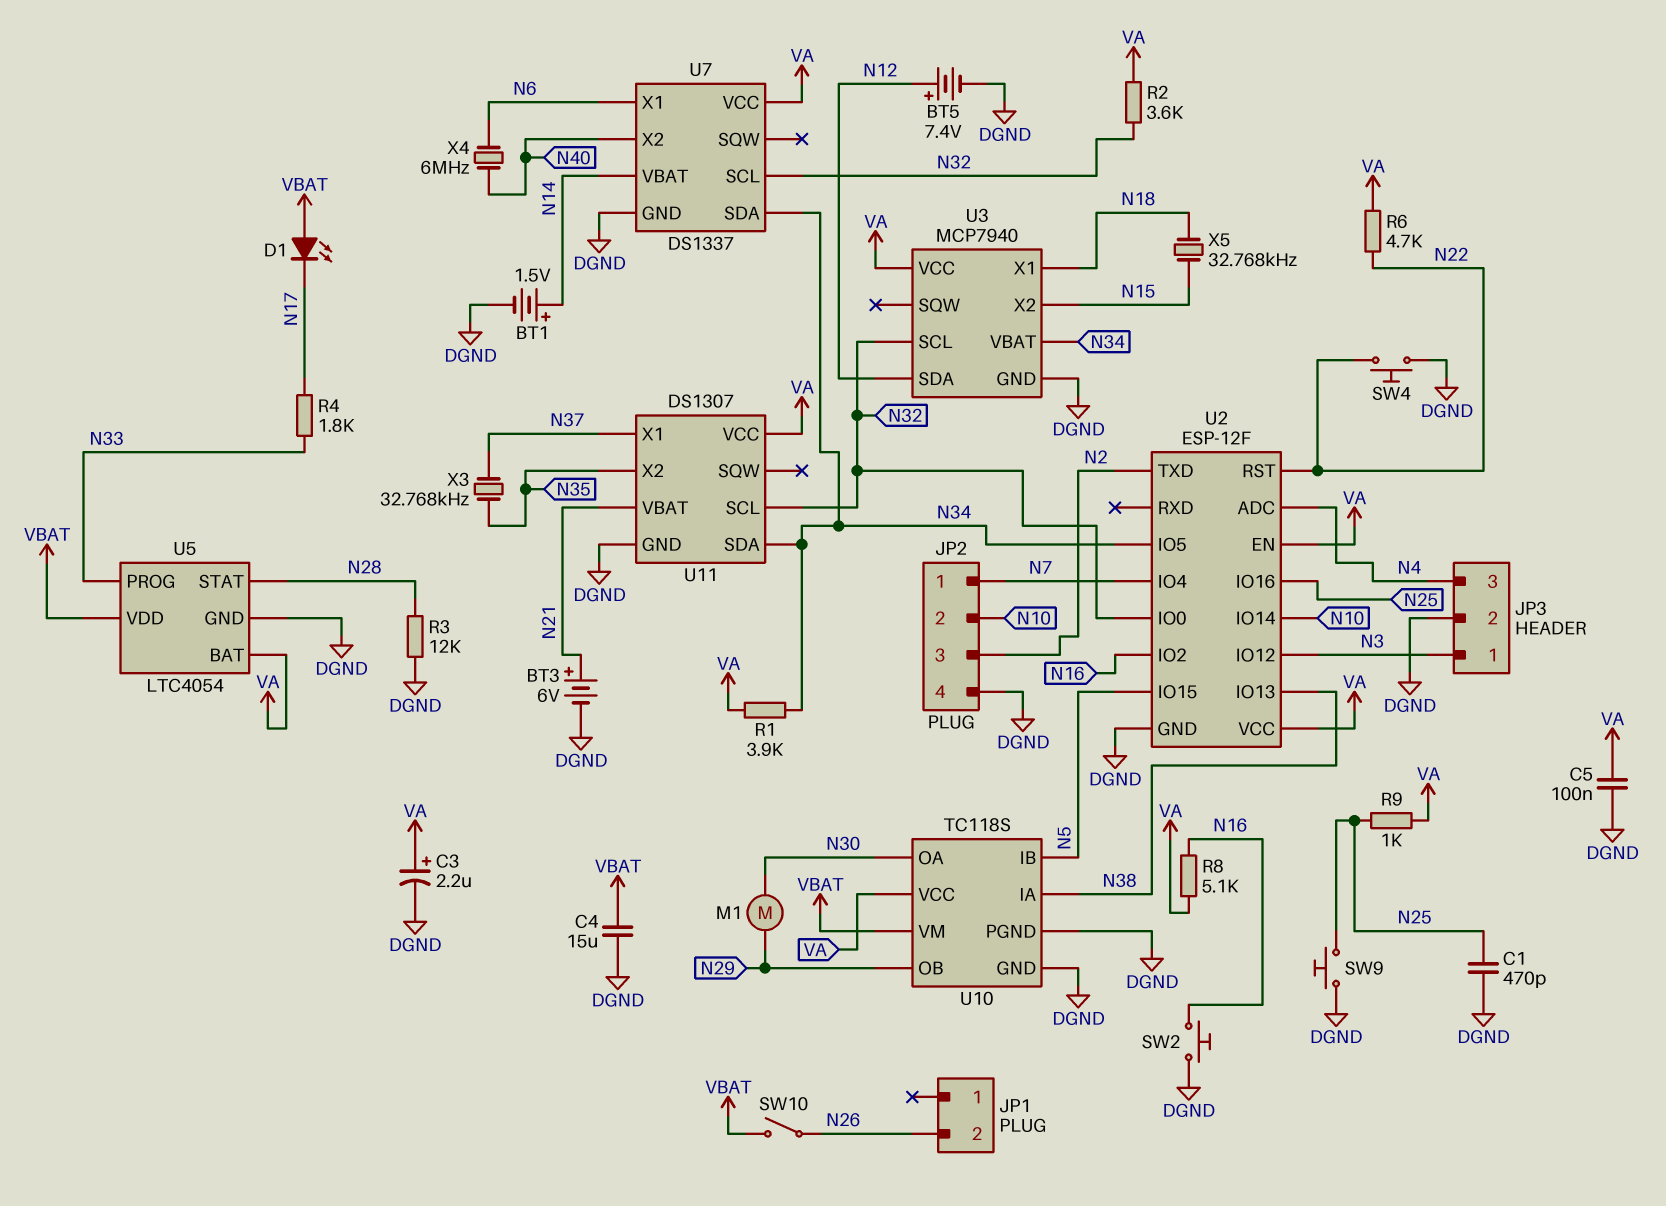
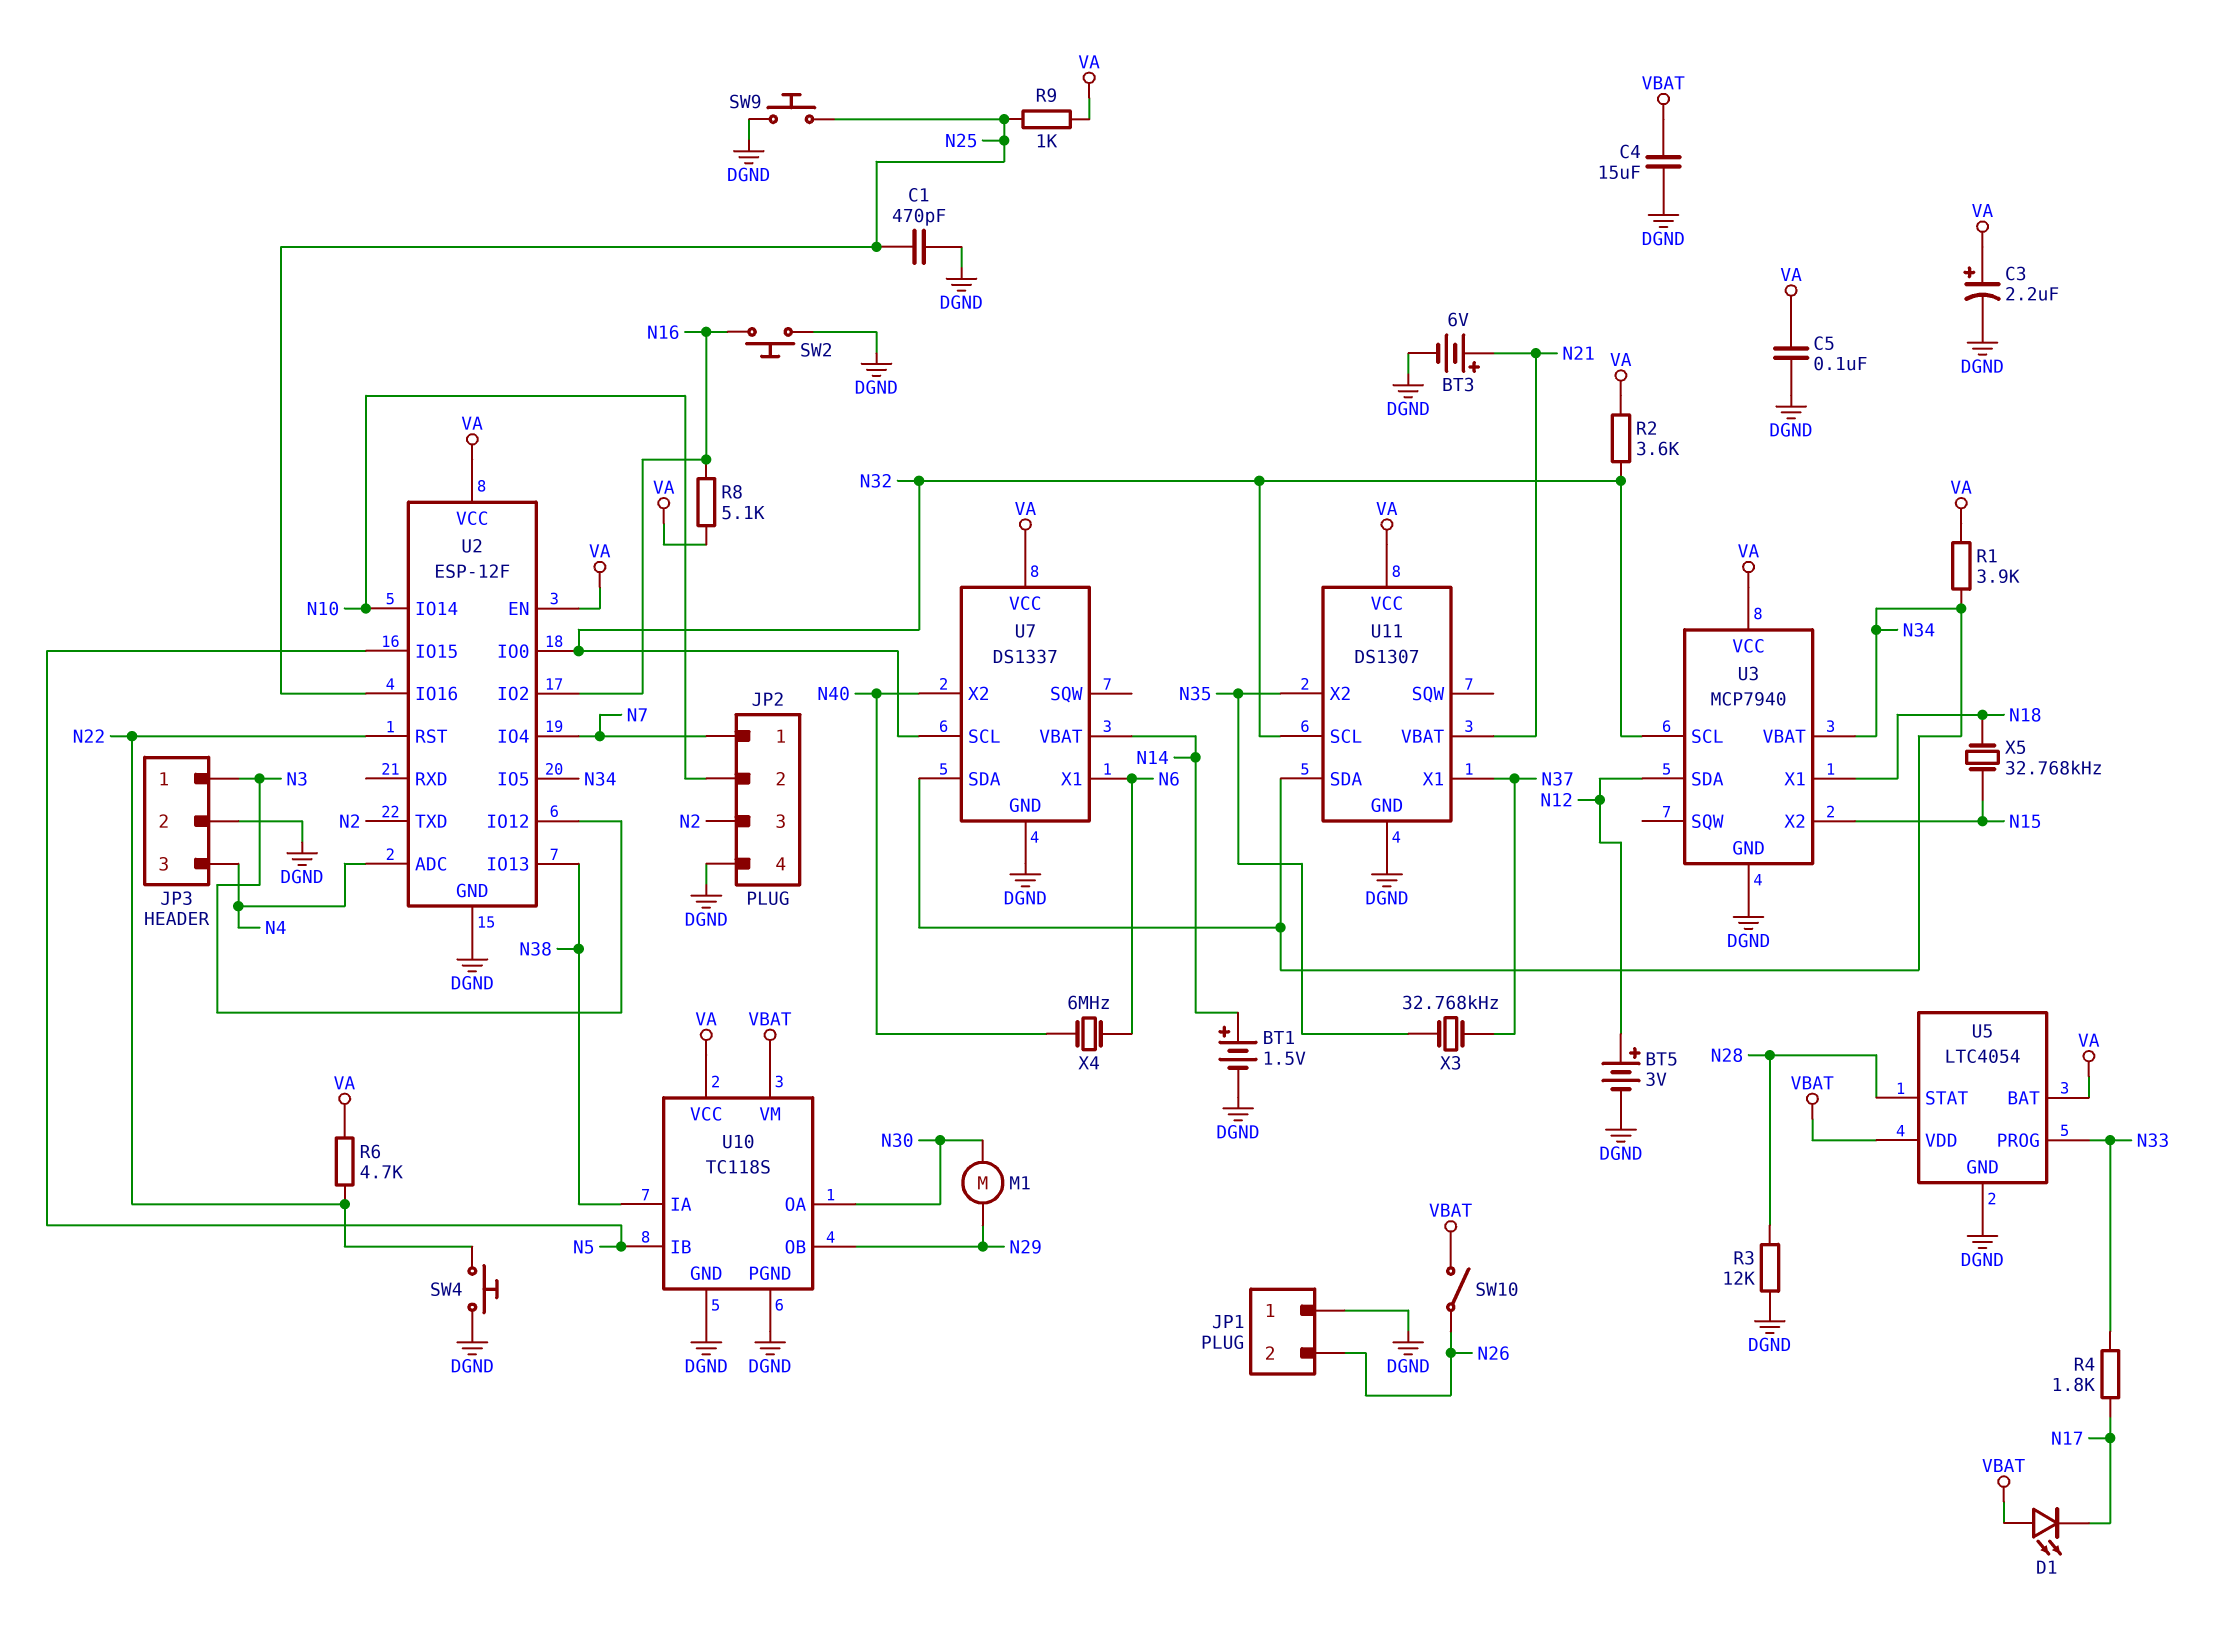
BT5: 7.4V (plus N12, minus DGND) -> 3V (plus N12, minus DGND)
JP1 pin 1: none -> DGND

